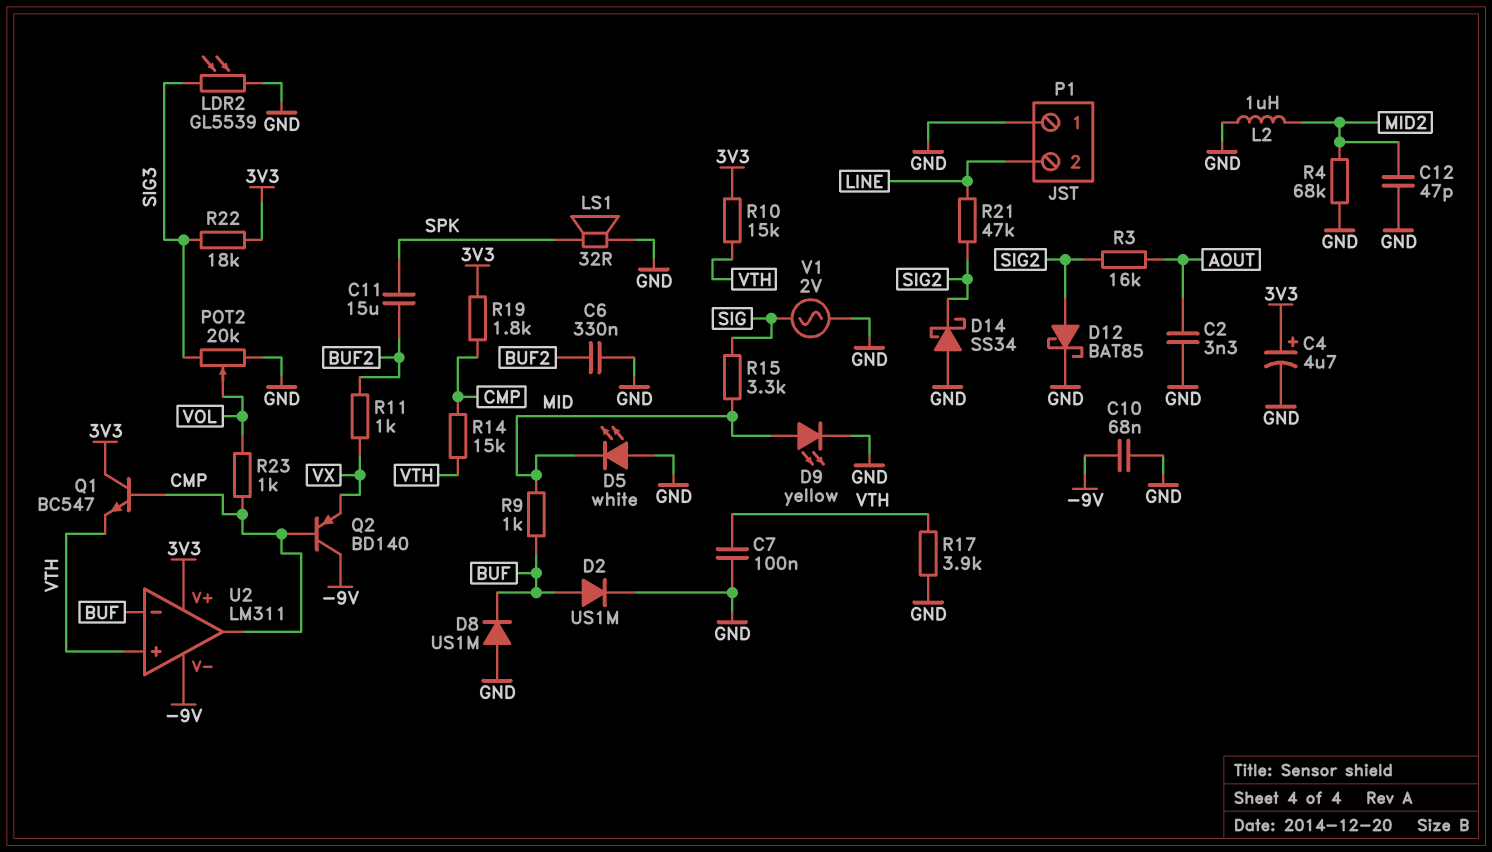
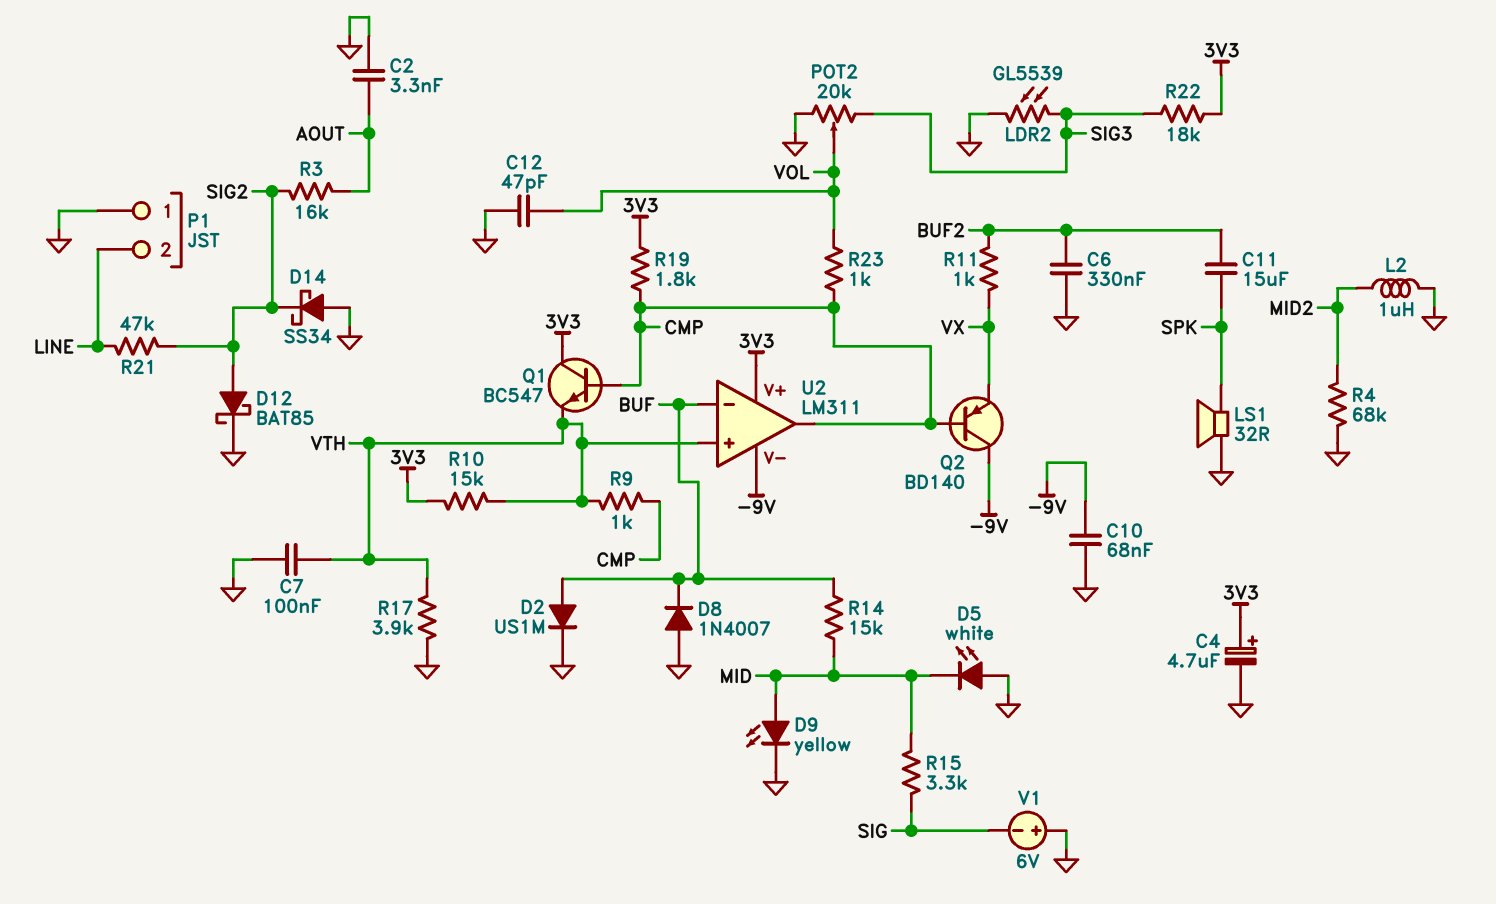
C12: 47pF (GND, MID2) -> 47pF (GND, VOL)
D8: diode US1M (A GND, K BUF) -> diode 1N4007 (A GND, K BUF)
R9: 1k (BUF, MID) -> 1k (CMP, VTH)
R14: 15k (CMP, VTH) -> 15k (BUF, MID)
V1: AC 2V (GND, SIG) -> 6V (plus GND, minus SIG)

